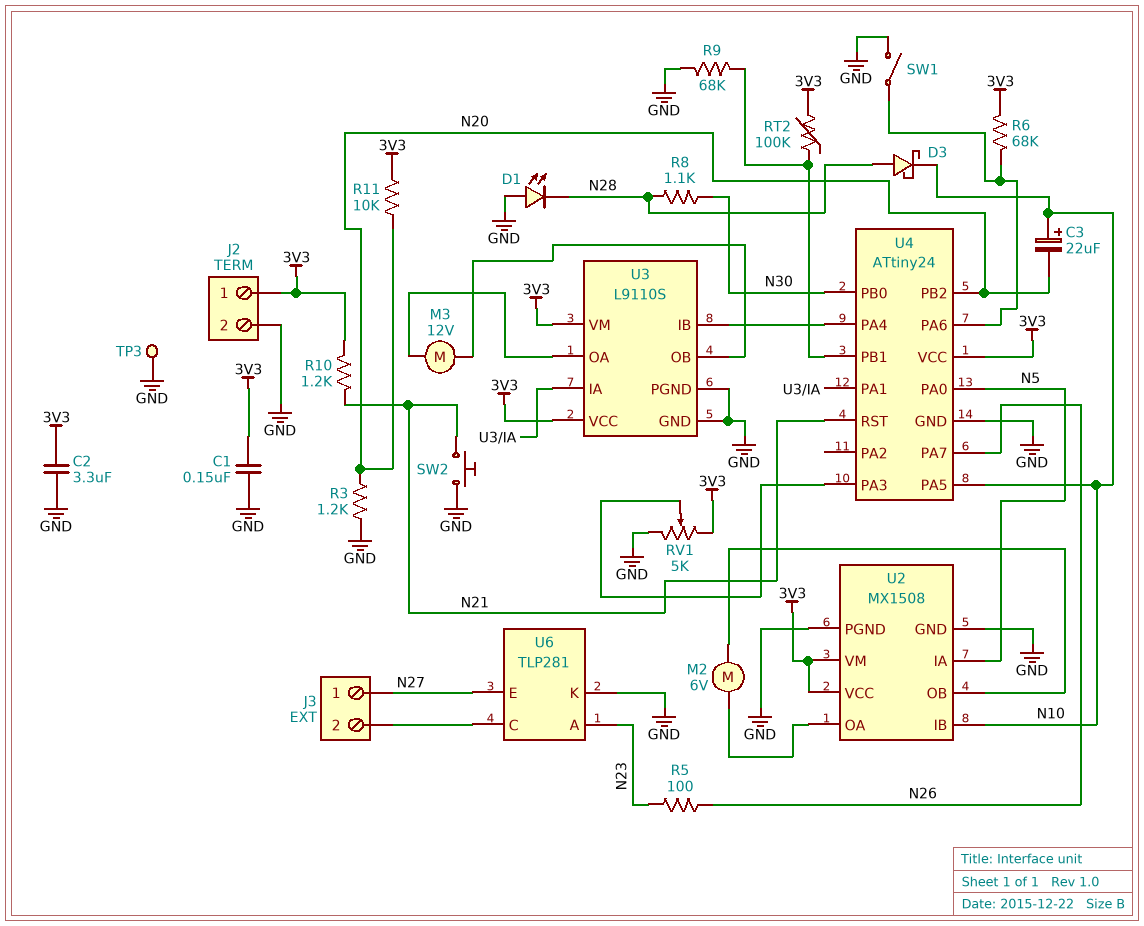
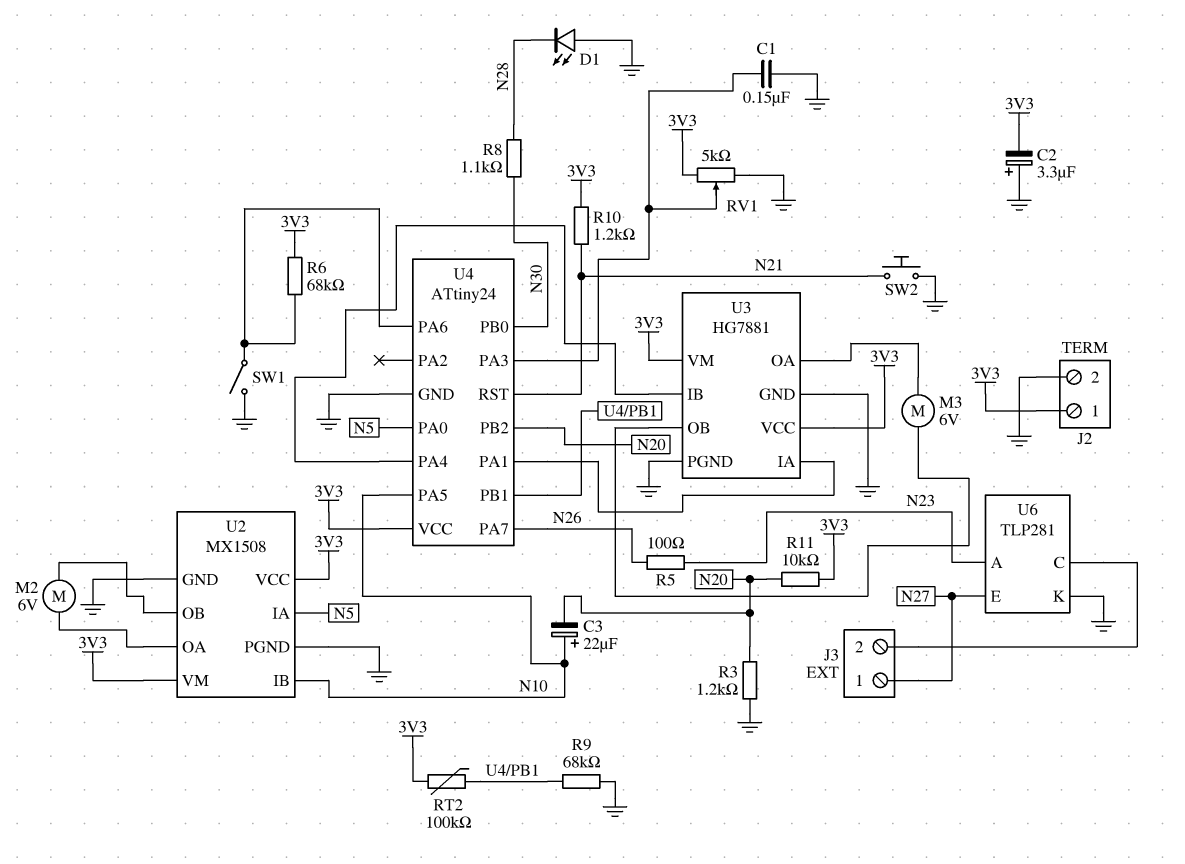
C1: 150nF (3V3, GND) -> 150nF (GND, U4/PA3)
C2: 3.3uF (3V3, GND) -> 3.3uF (plus GND, minus 3V3)
D3: schottky (A N28, K N10) -> none
M3: motor 12V (U3/OA, U3/OB) -> motor 6V (U3/OA, U3/OB)
TP3: test point (GND) -> none
U3: L9110S -> HG7881

